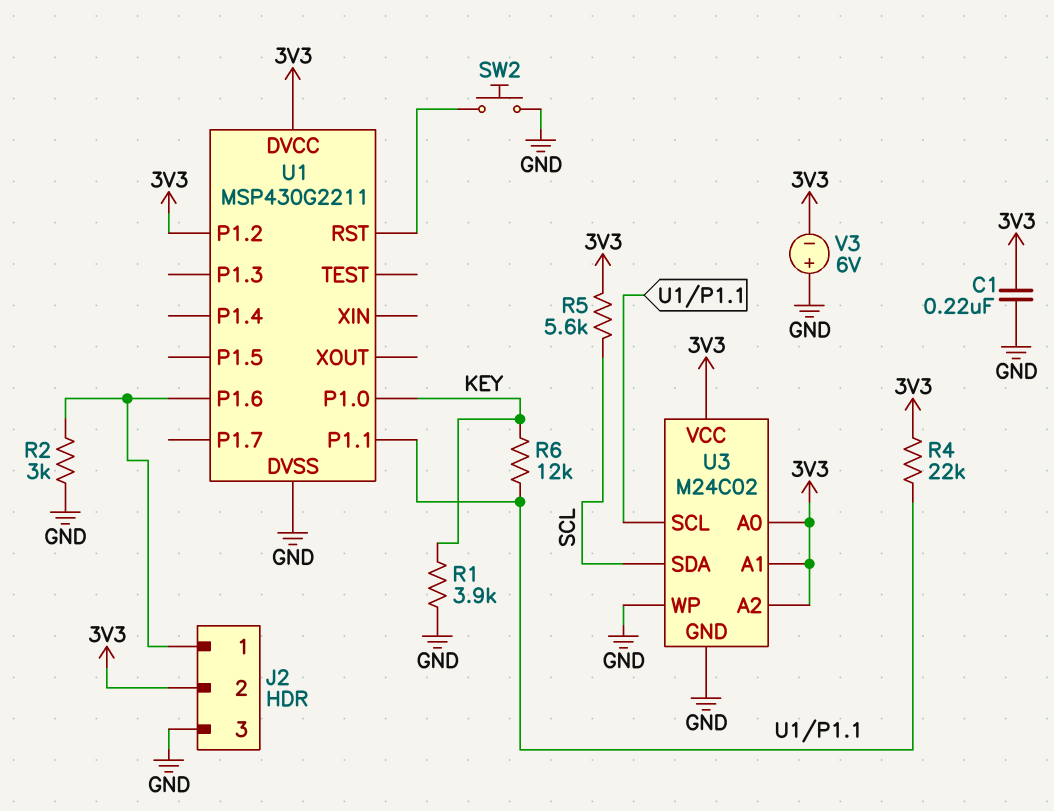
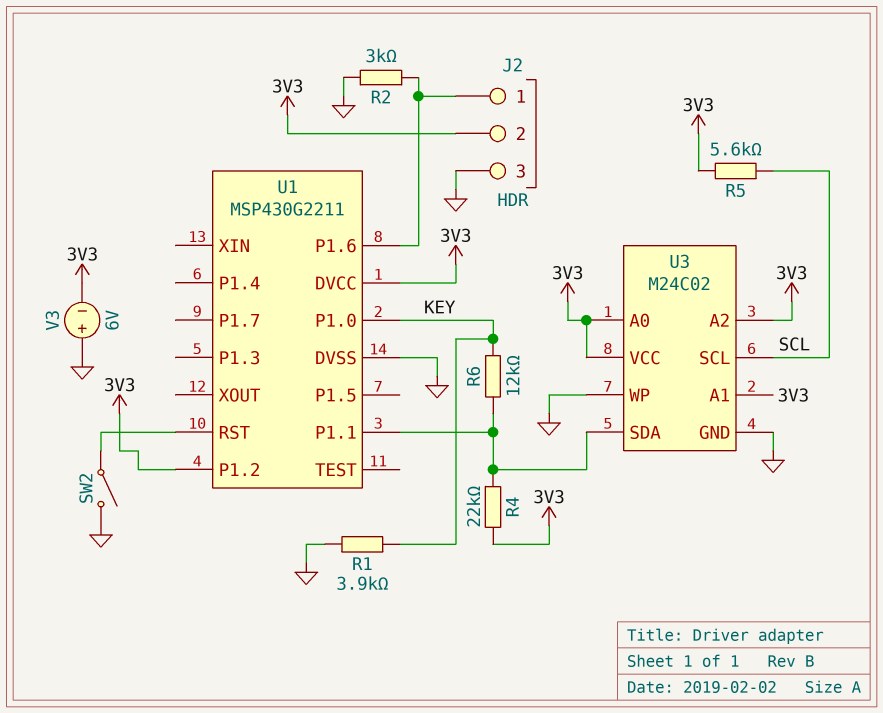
C1: 220nF (3V3, GND) -> none
SW2: button (GND, U1/RST) -> switch (GND, U1/RST)
U3 pin SCL: U1/P1.1 -> SCL
U3 pin SDA: SCL -> U1/P1.1

